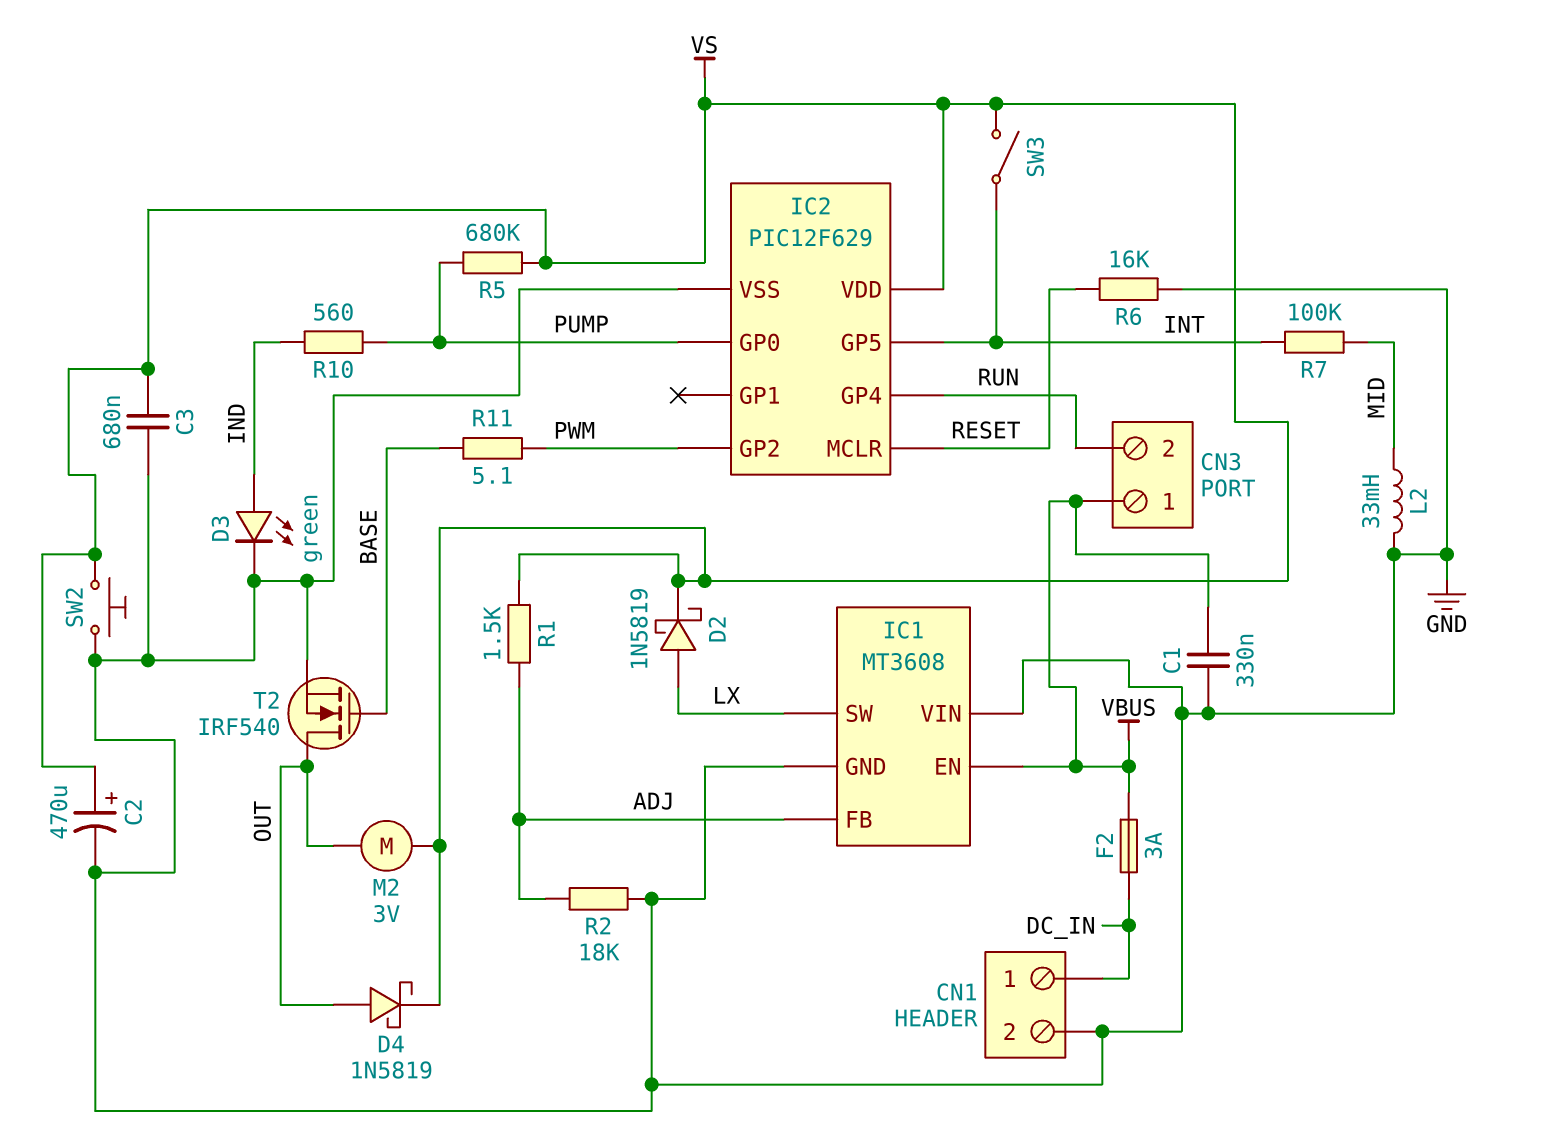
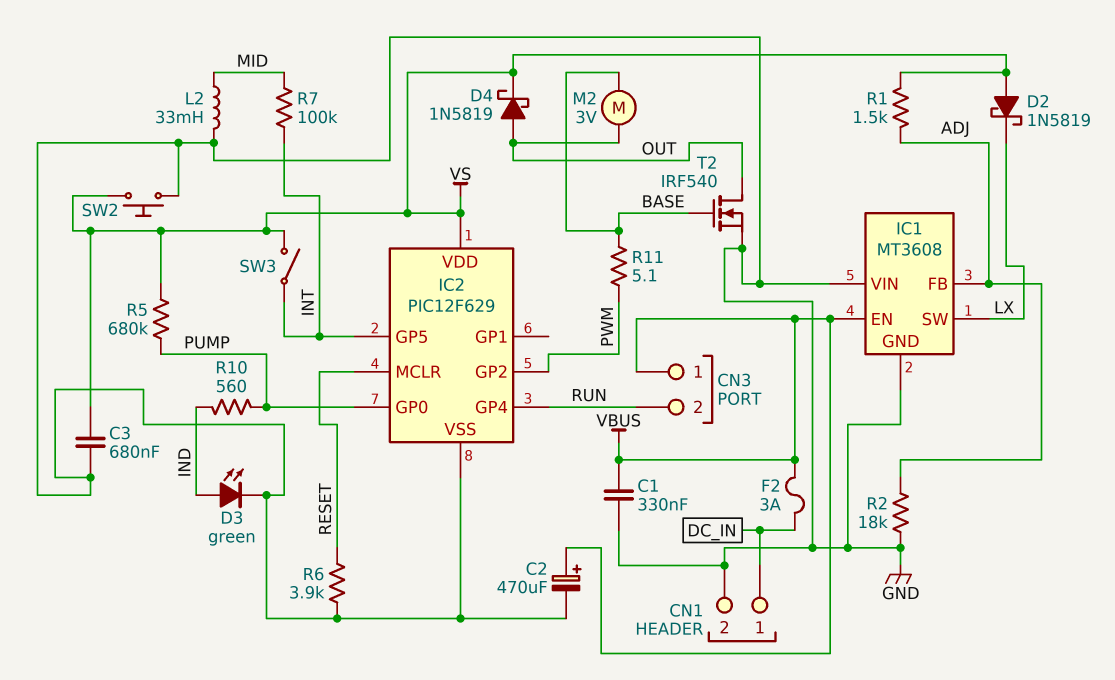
C2: 470uF (plus VS, minus GND) -> 470uF (plus VBUS, minus GND)
D2: schottky 1N5819 (A LX, K VS) -> schottky 1N5819 (A VS, K LX)
M2: motor 3V (OUT, VS) -> motor 3V (BASE, OUT)
R6: 16k (GND, RESET) -> 3.9k (GND, RESET)

